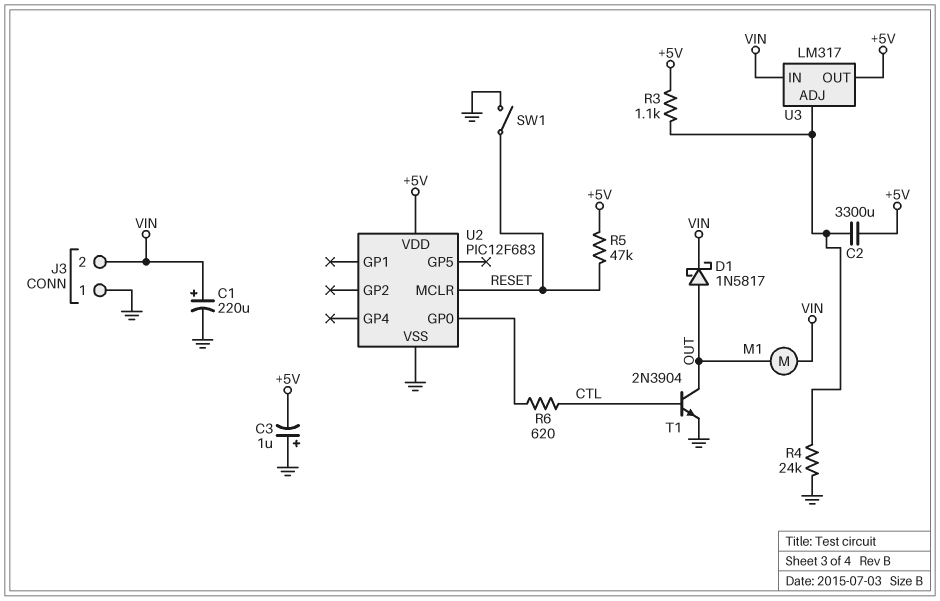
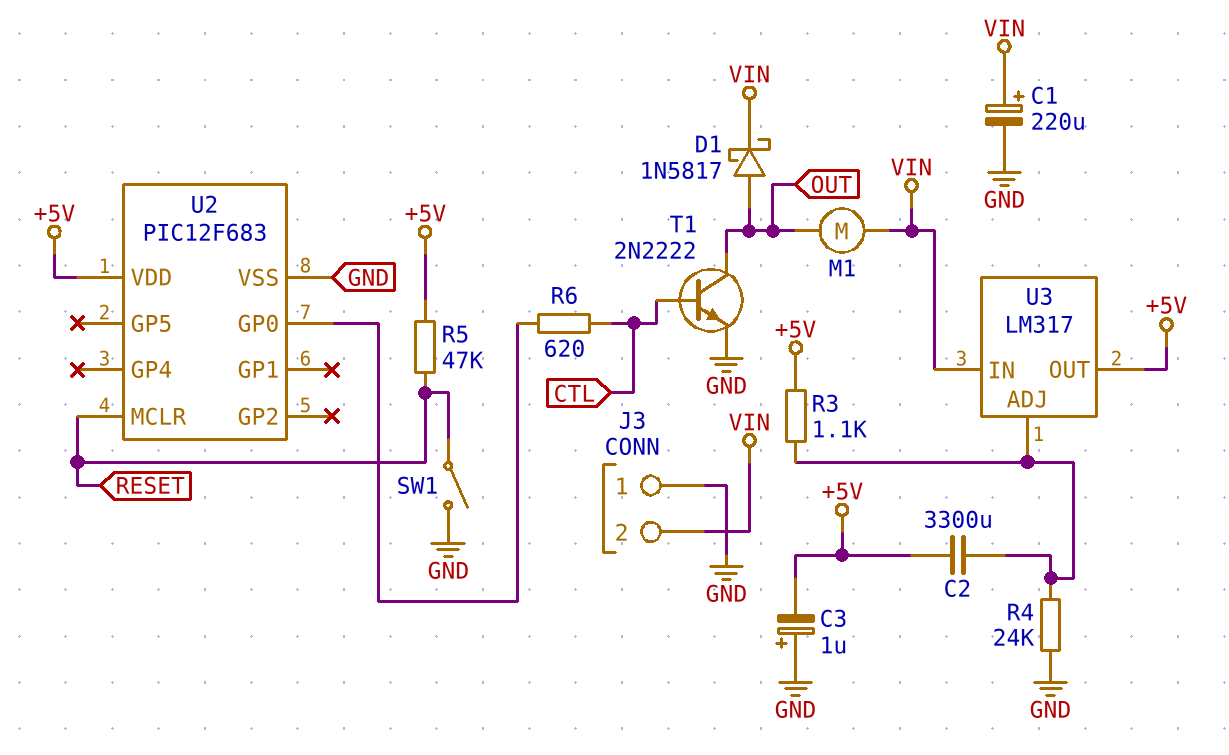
T1: NPN 2N3904 (B CTL, C OUT, E GND) -> NPN 2N2222 (B CTL, C OUT, E GND)

